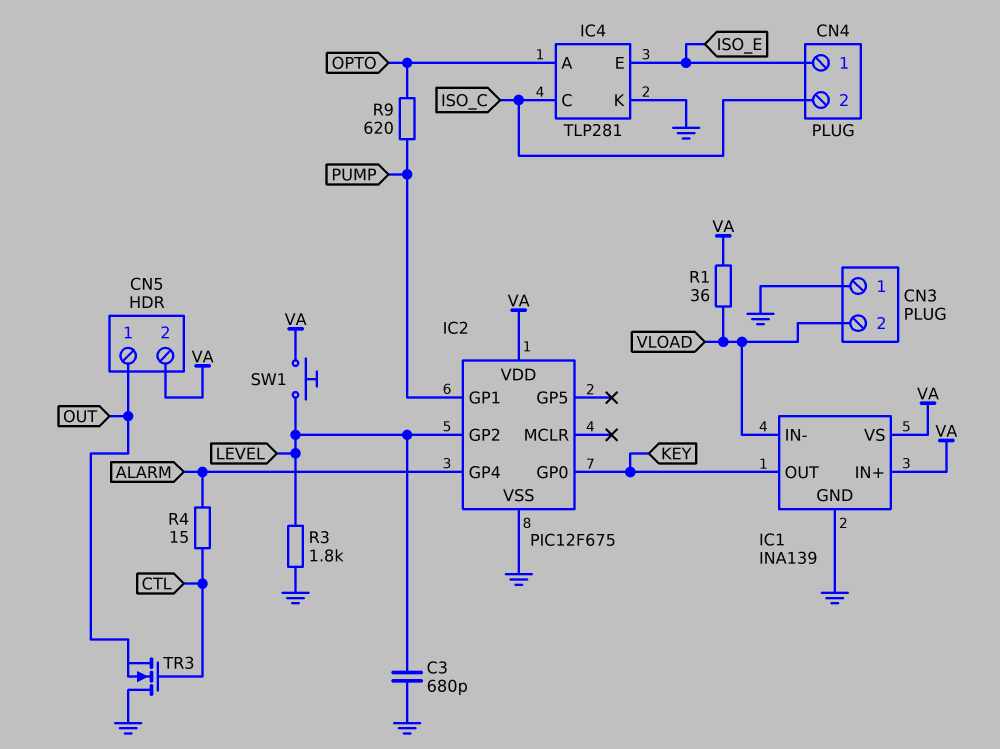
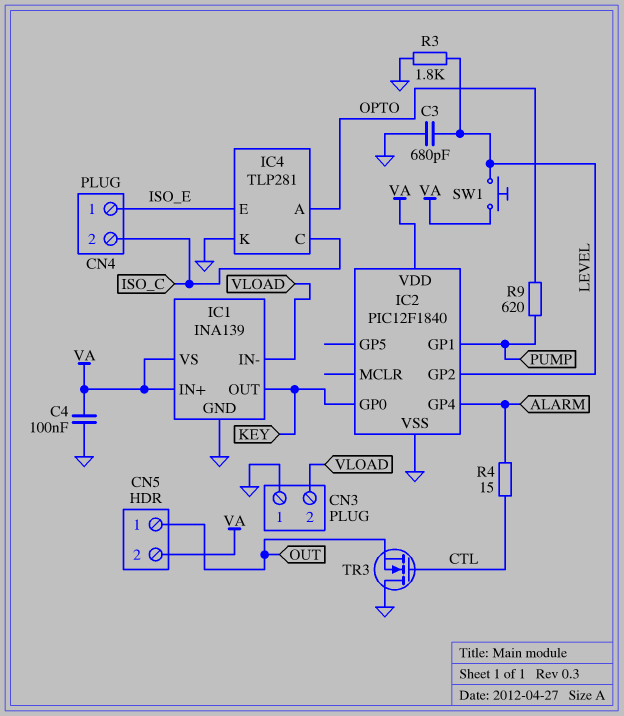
C4: none -> 100nF (GND, VA)
IC2: PIC12F675 -> PIC12F1840
R1: 36 (VA, VLOAD) -> none

